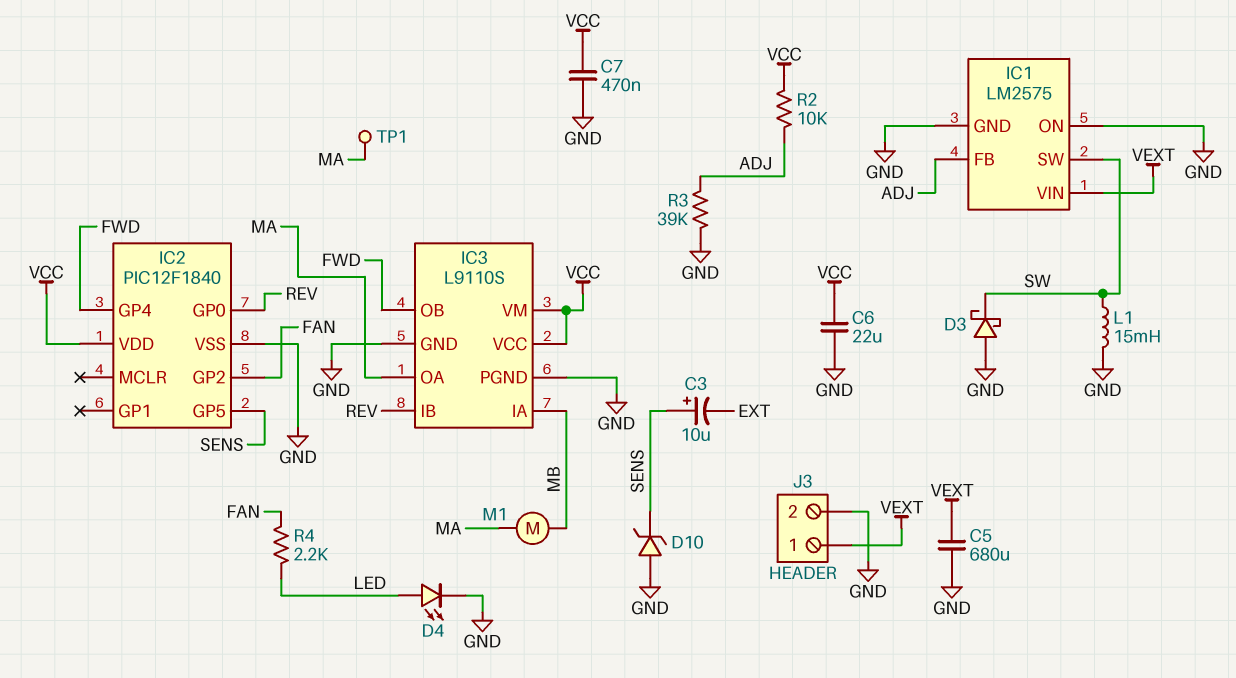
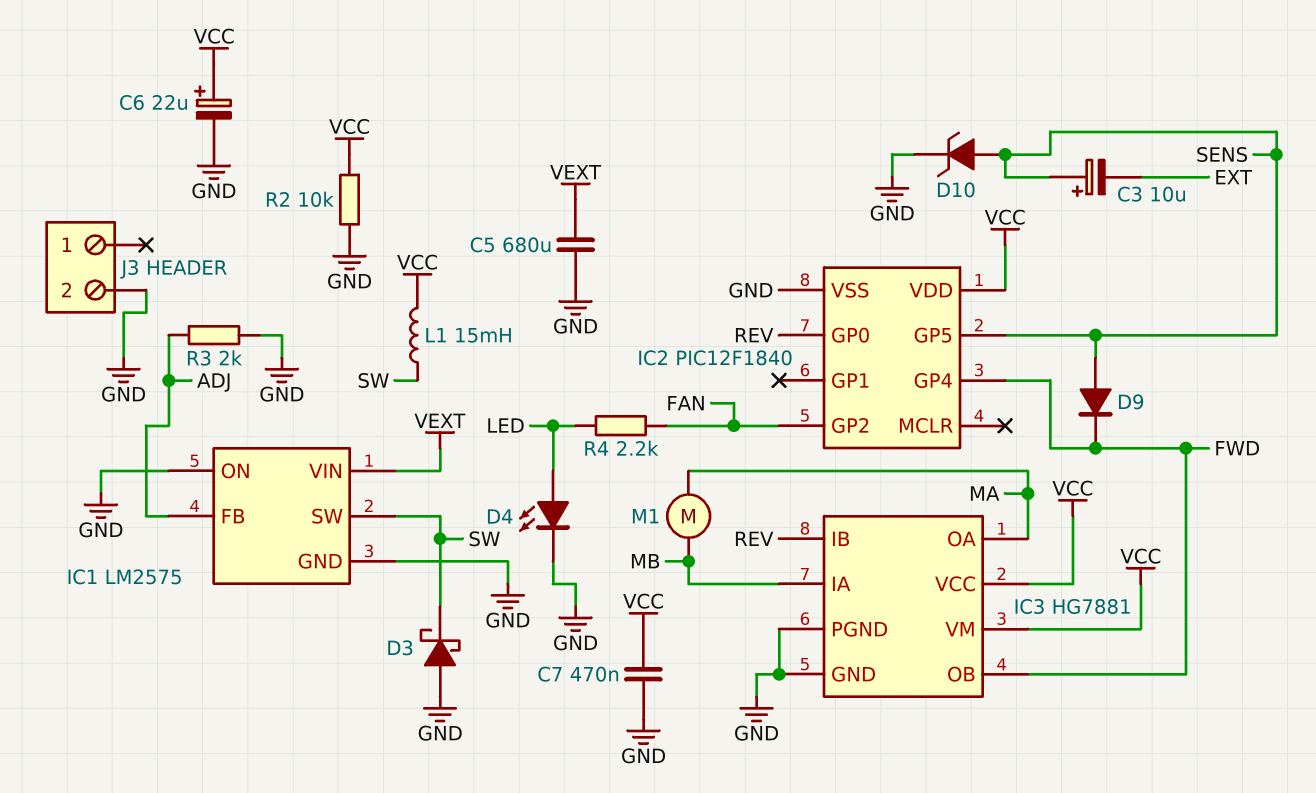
C6: 22uF (GND, VCC) -> 22uF (plus VCC, minus GND)
D9: none -> diode (A SENS, K FWD)
D10: zener (A GND, K SENS) -> zener (A SENS, K GND)
IC3: L9110S -> HG7881
J3 pin 1: VEXT -> none
L1: 15mH (GND, SW) -> 15mH (SW, VCC)
R2: 10k (ADJ, VCC) -> 10k (GND, VCC)
R3: 39k (ADJ, GND) -> 2k (ADJ, GND)
TP1: test point (MA) -> none

